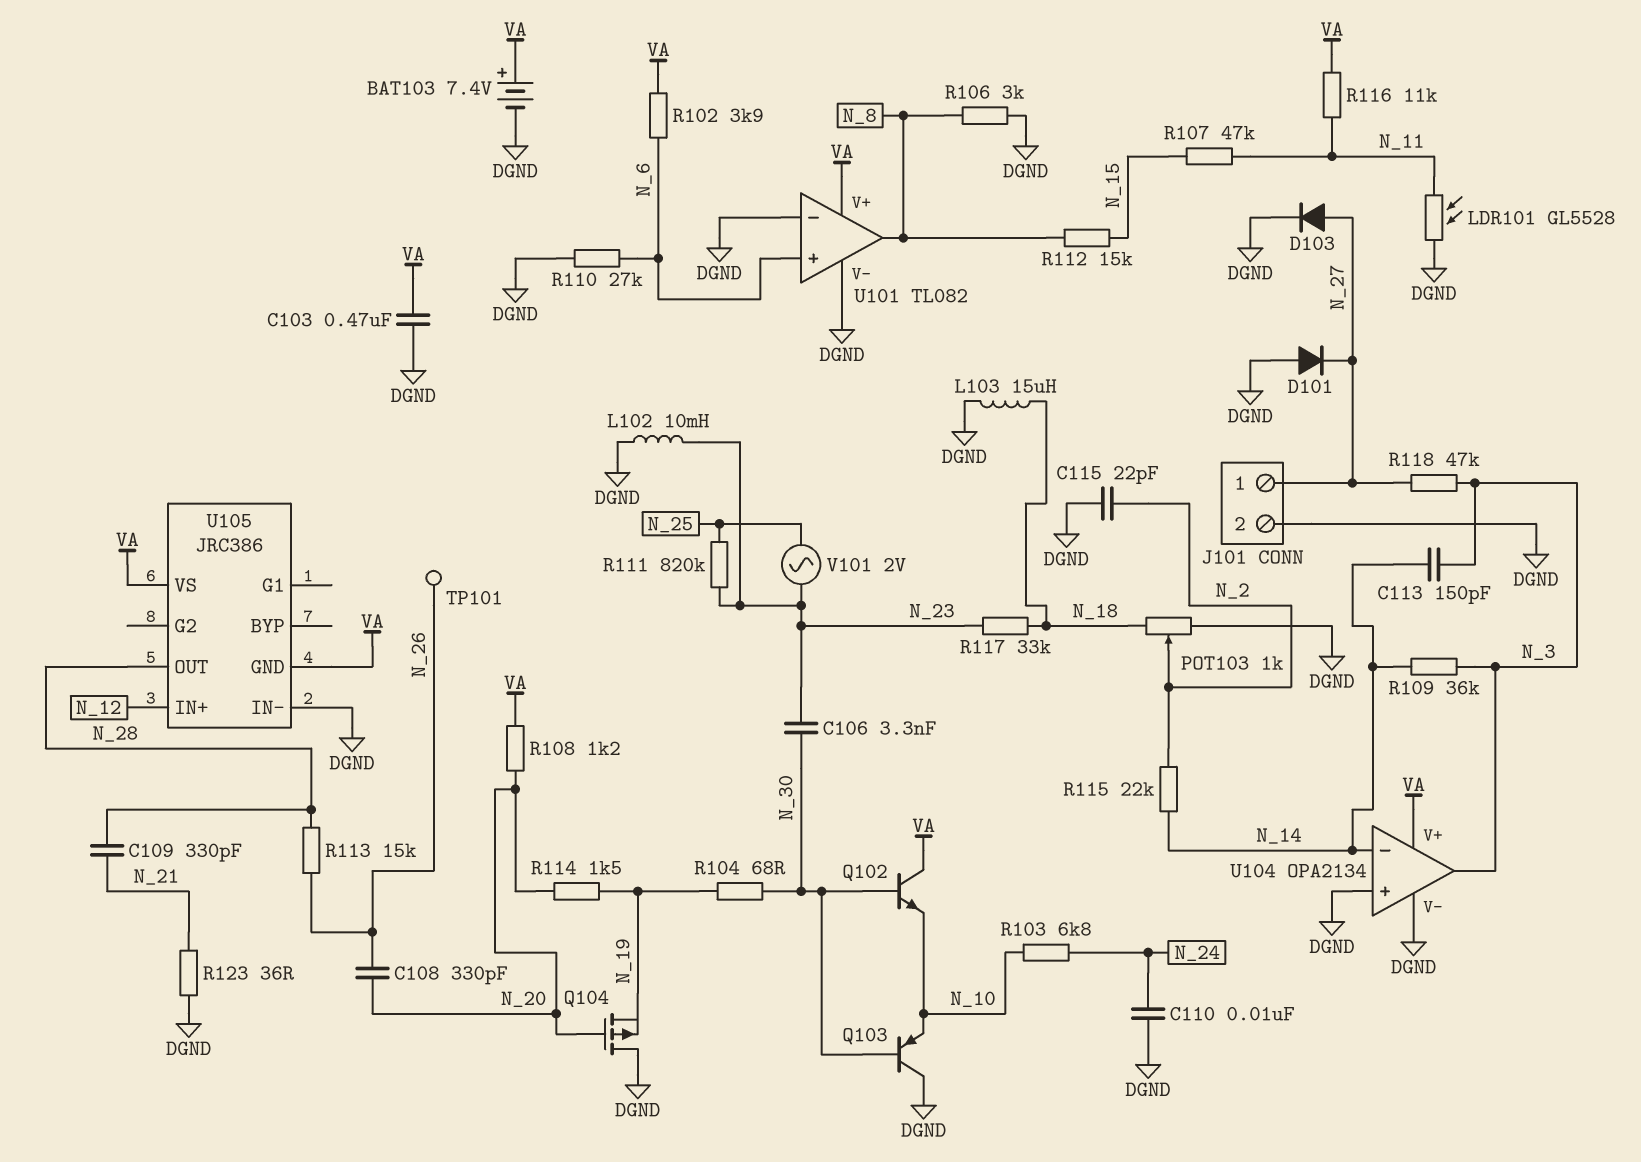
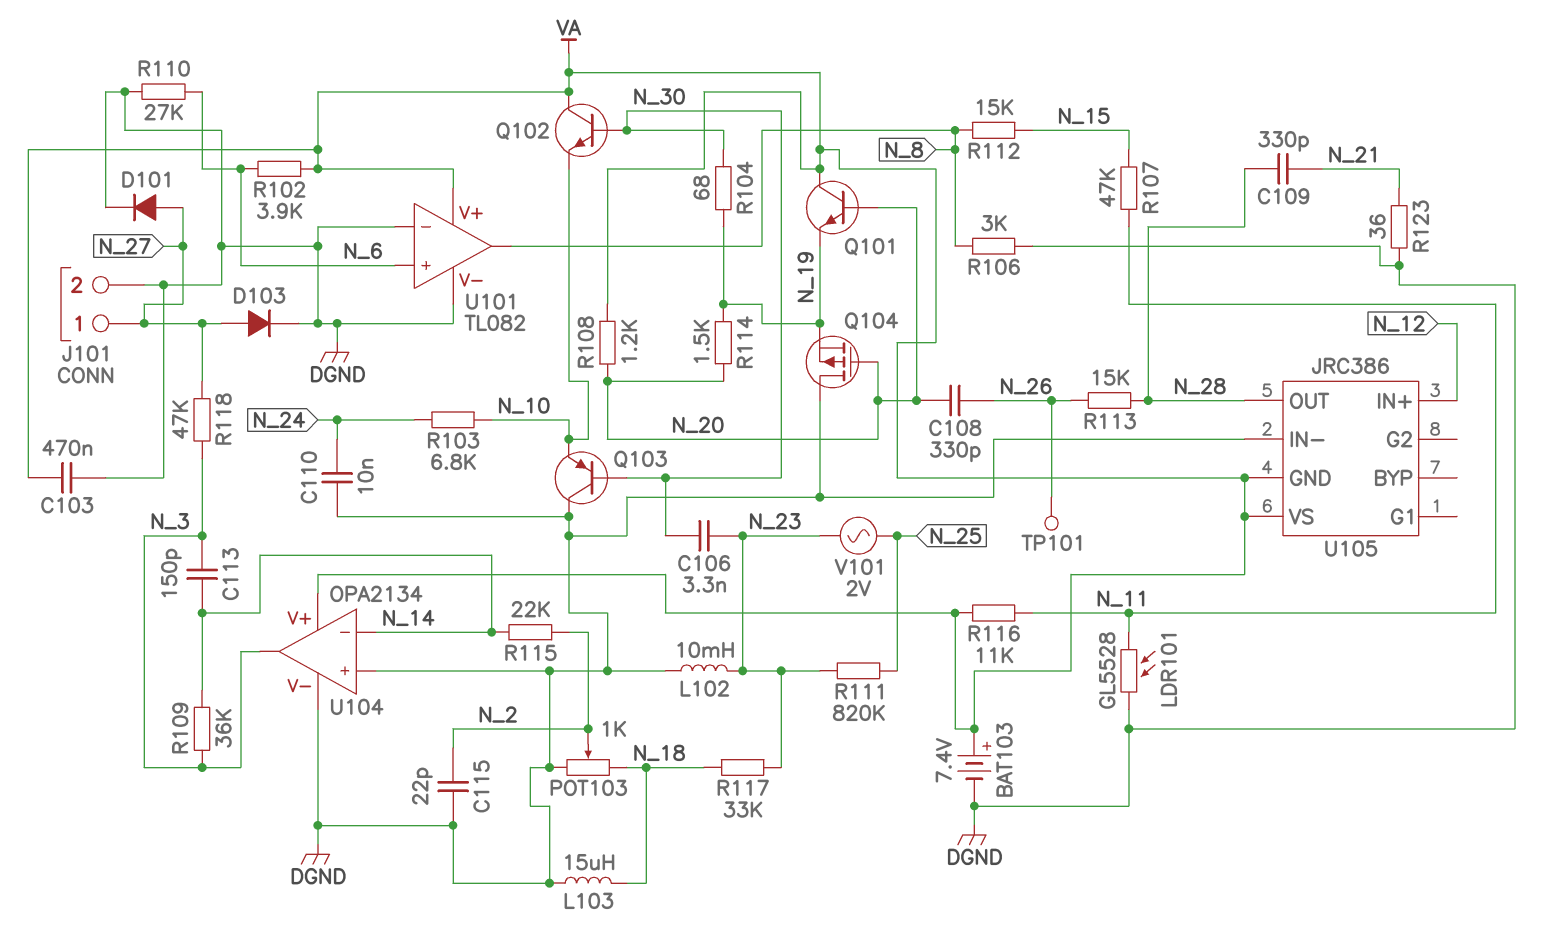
D101: diode (A DGND, K N_27) -> diode (A N_27, K DGND)
Q101: none -> NPN (B N_20, C VA, E N_19)

